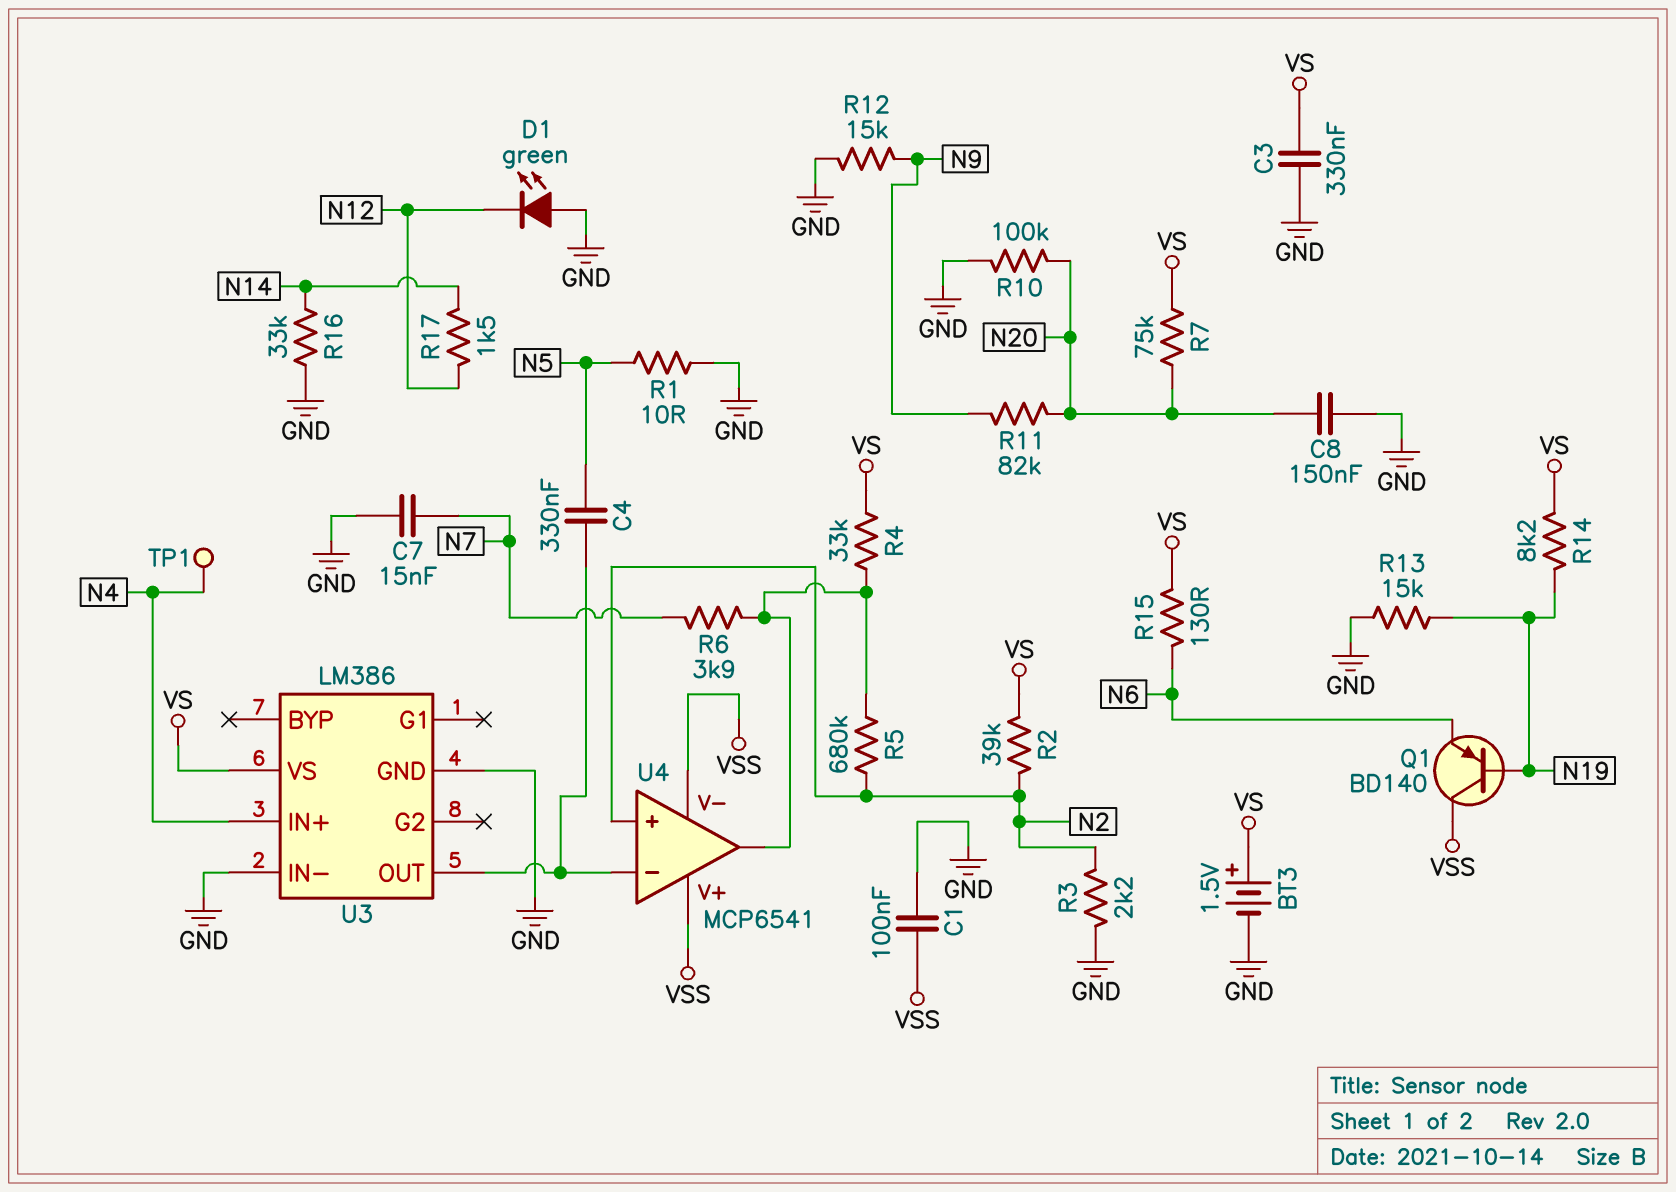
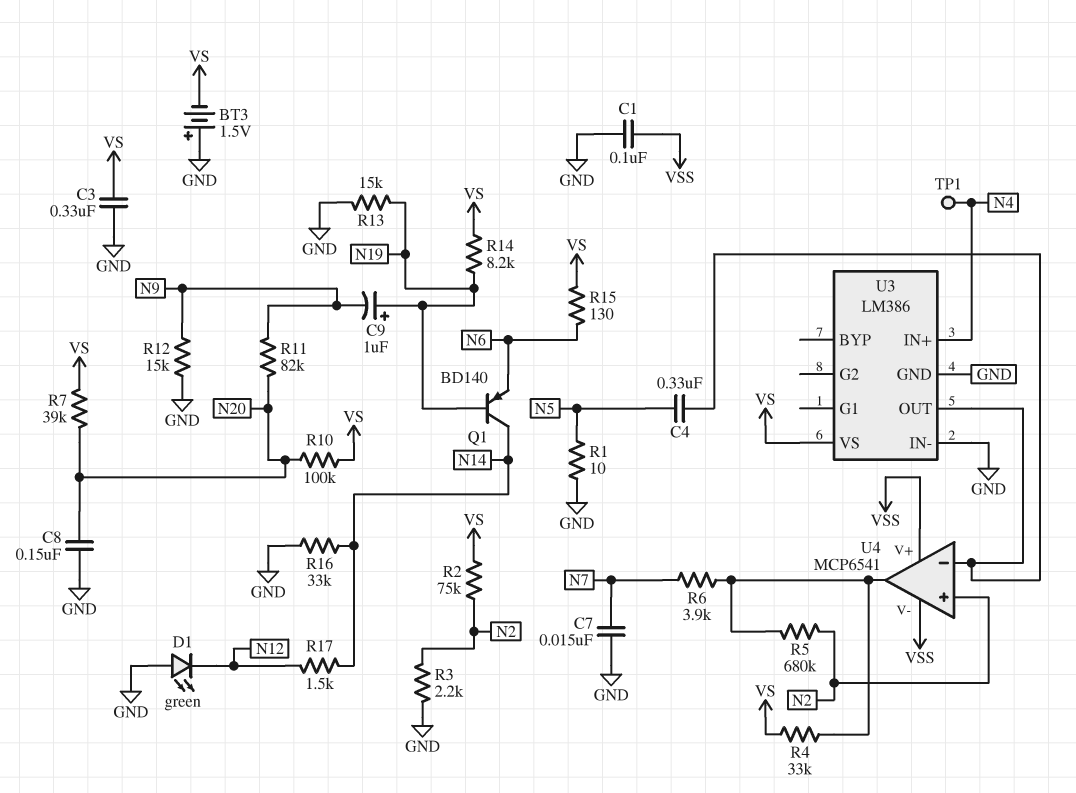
BT3: 1.5V (plus VS, minus GND) -> 1.5V (plus GND, minus VS)
C9: none -> 1uF (plus N19, minus N9)
Q1: PNP BD140 (B N19, C VSS, E N6) -> PNP BD140 (B N19, C N14, E N6)
R2: 39k (N2, VS) -> 75k (N2, VS)
R7: 75k (N20, VS) -> 39k (N20, VS)
R10: 100k (GND, N20) -> 100k (N20, VS)

